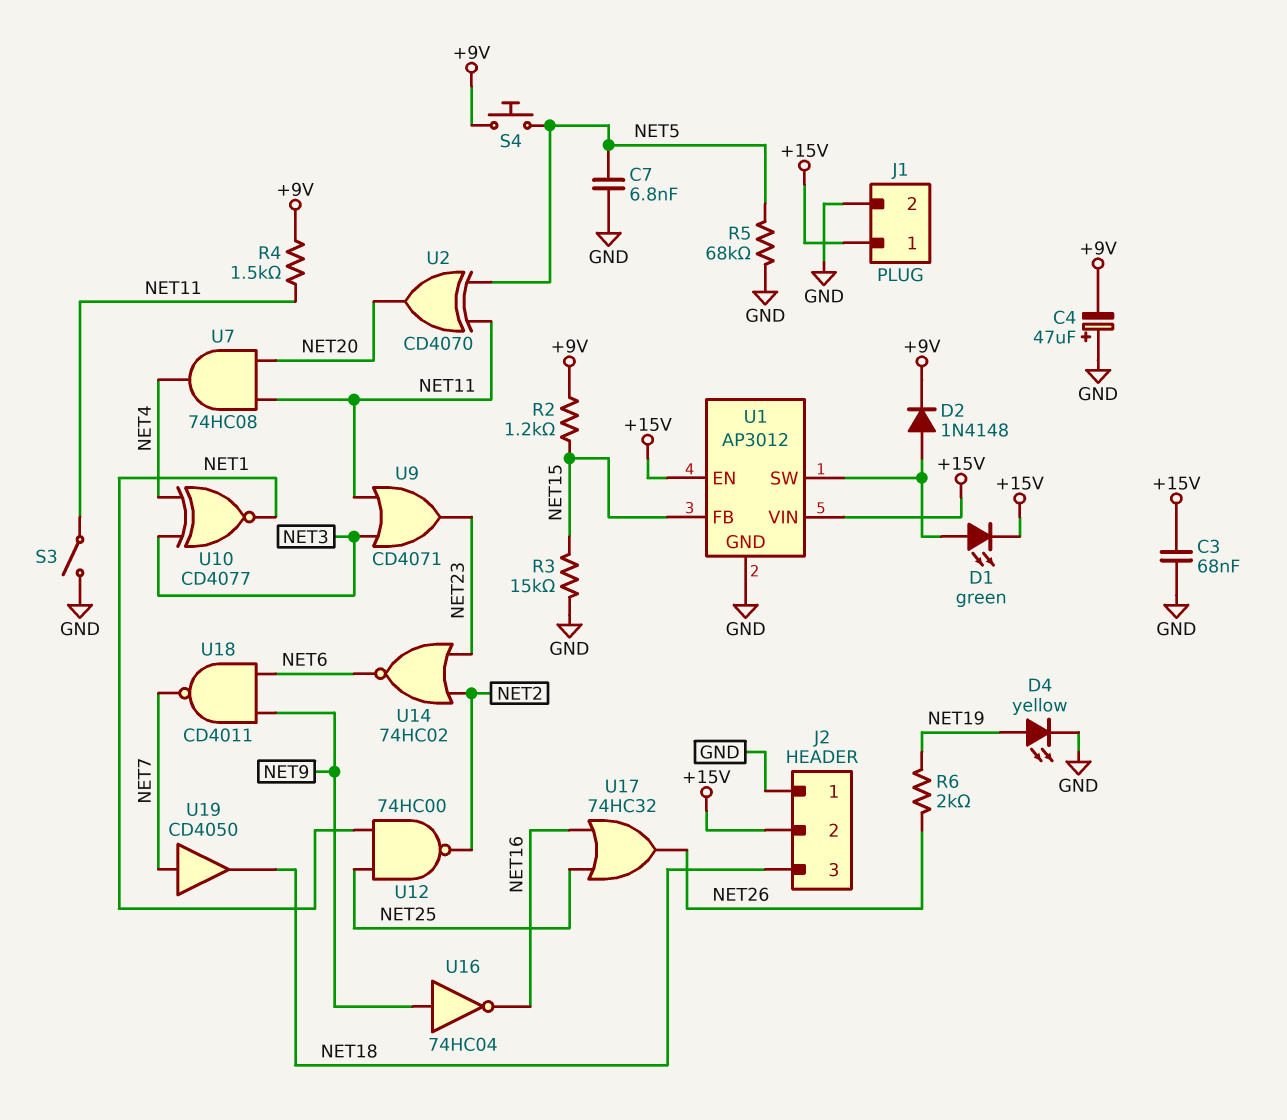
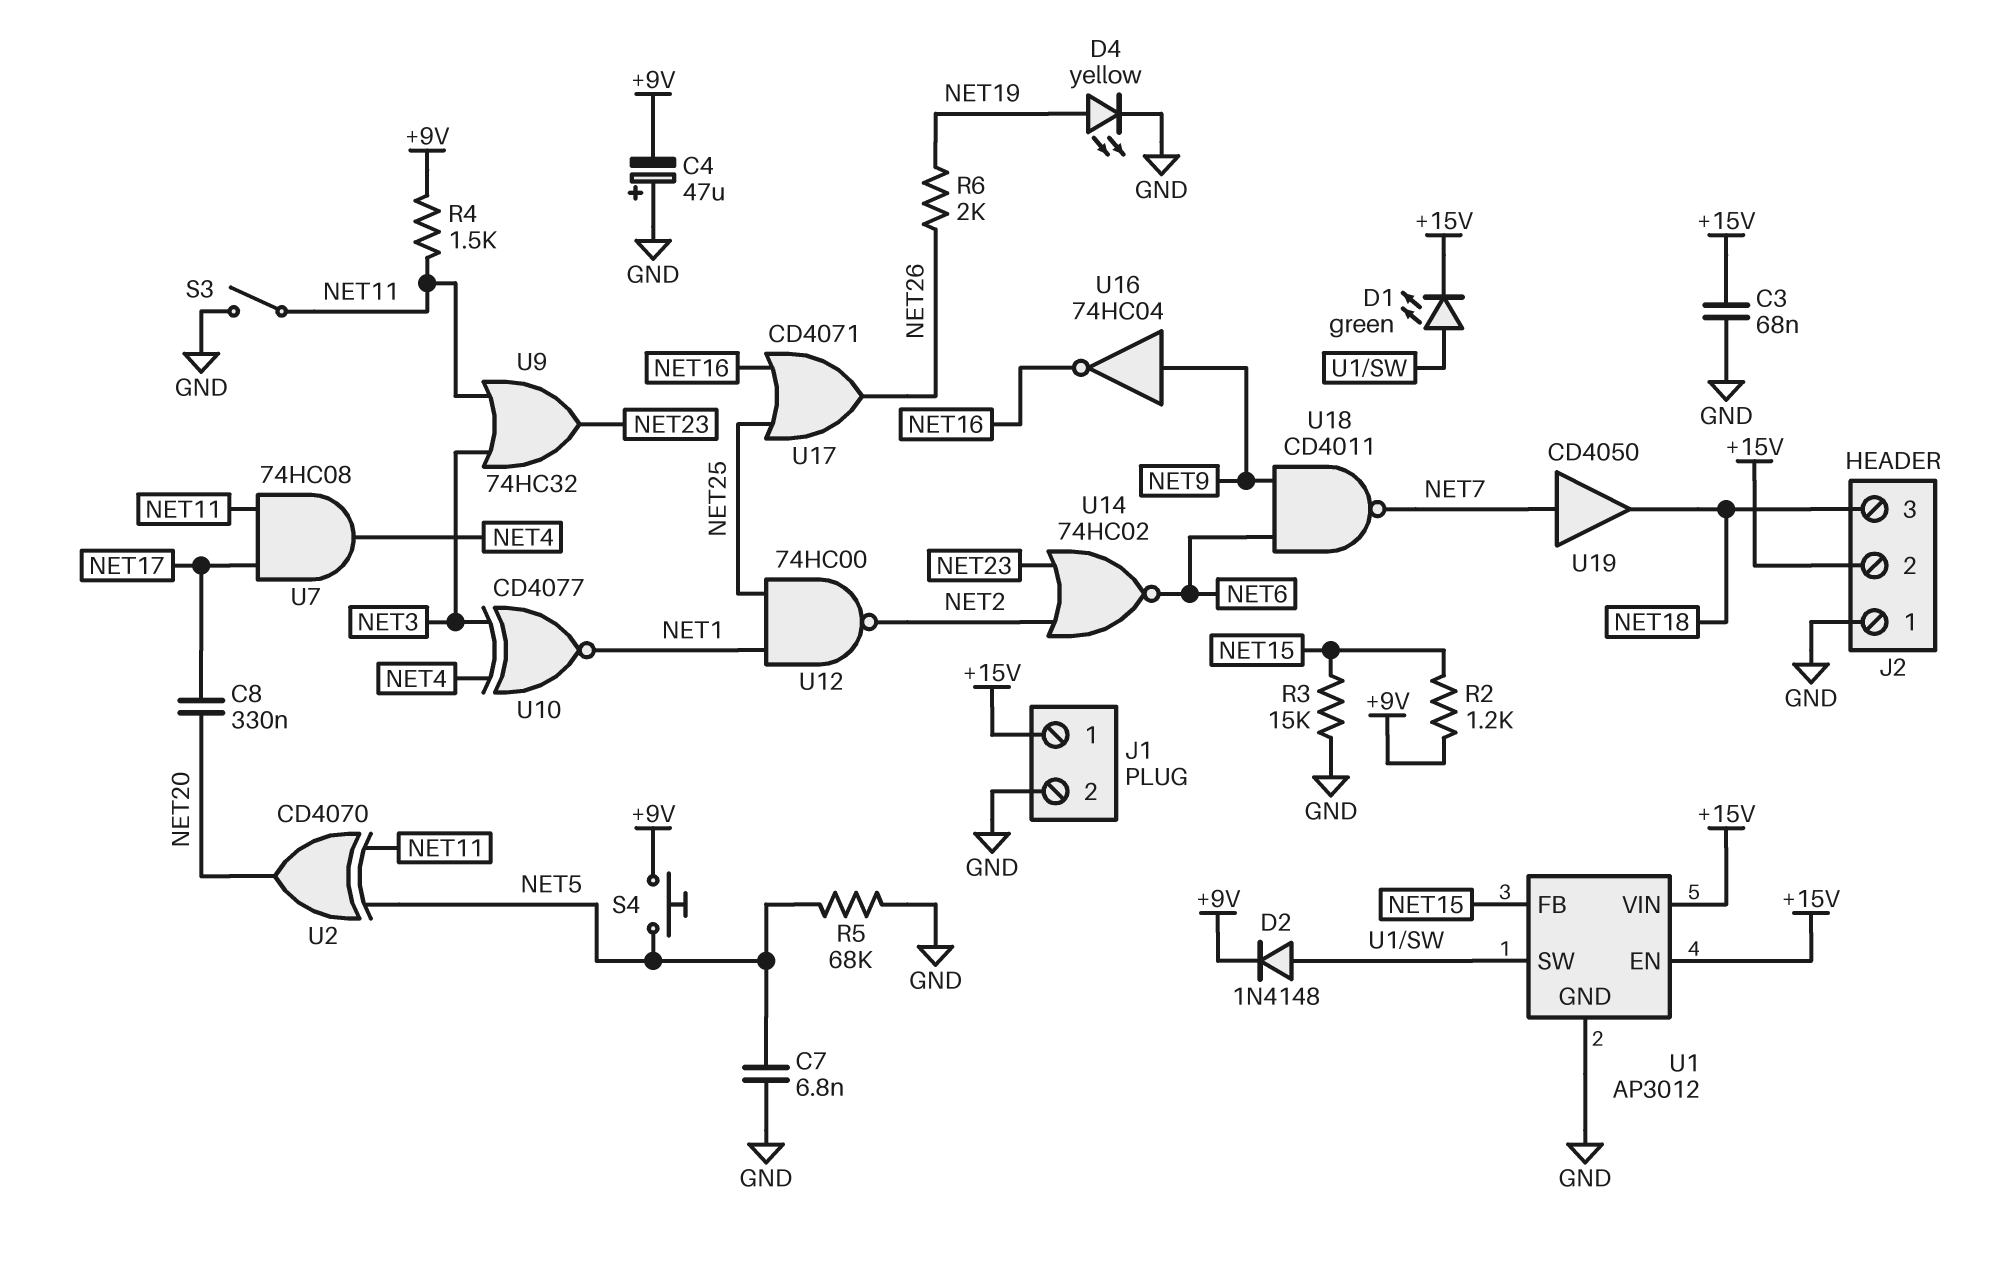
C8: none -> 330nF (NET17, NET20)
U7: AND 74HC08 (in NET11, in NET20, out NET4) -> AND 74HC08 (in NET11, in NET17, out NET4)
U9: OR CD4071 (in NET3, in NET11, out NET23) -> OR 74HC32 (in NET3, in NET11, out NET23)
U17: OR 74HC32 (in NET16, in NET25, out NET26) -> OR CD4071 (in NET16, in NET25, out NET26)

